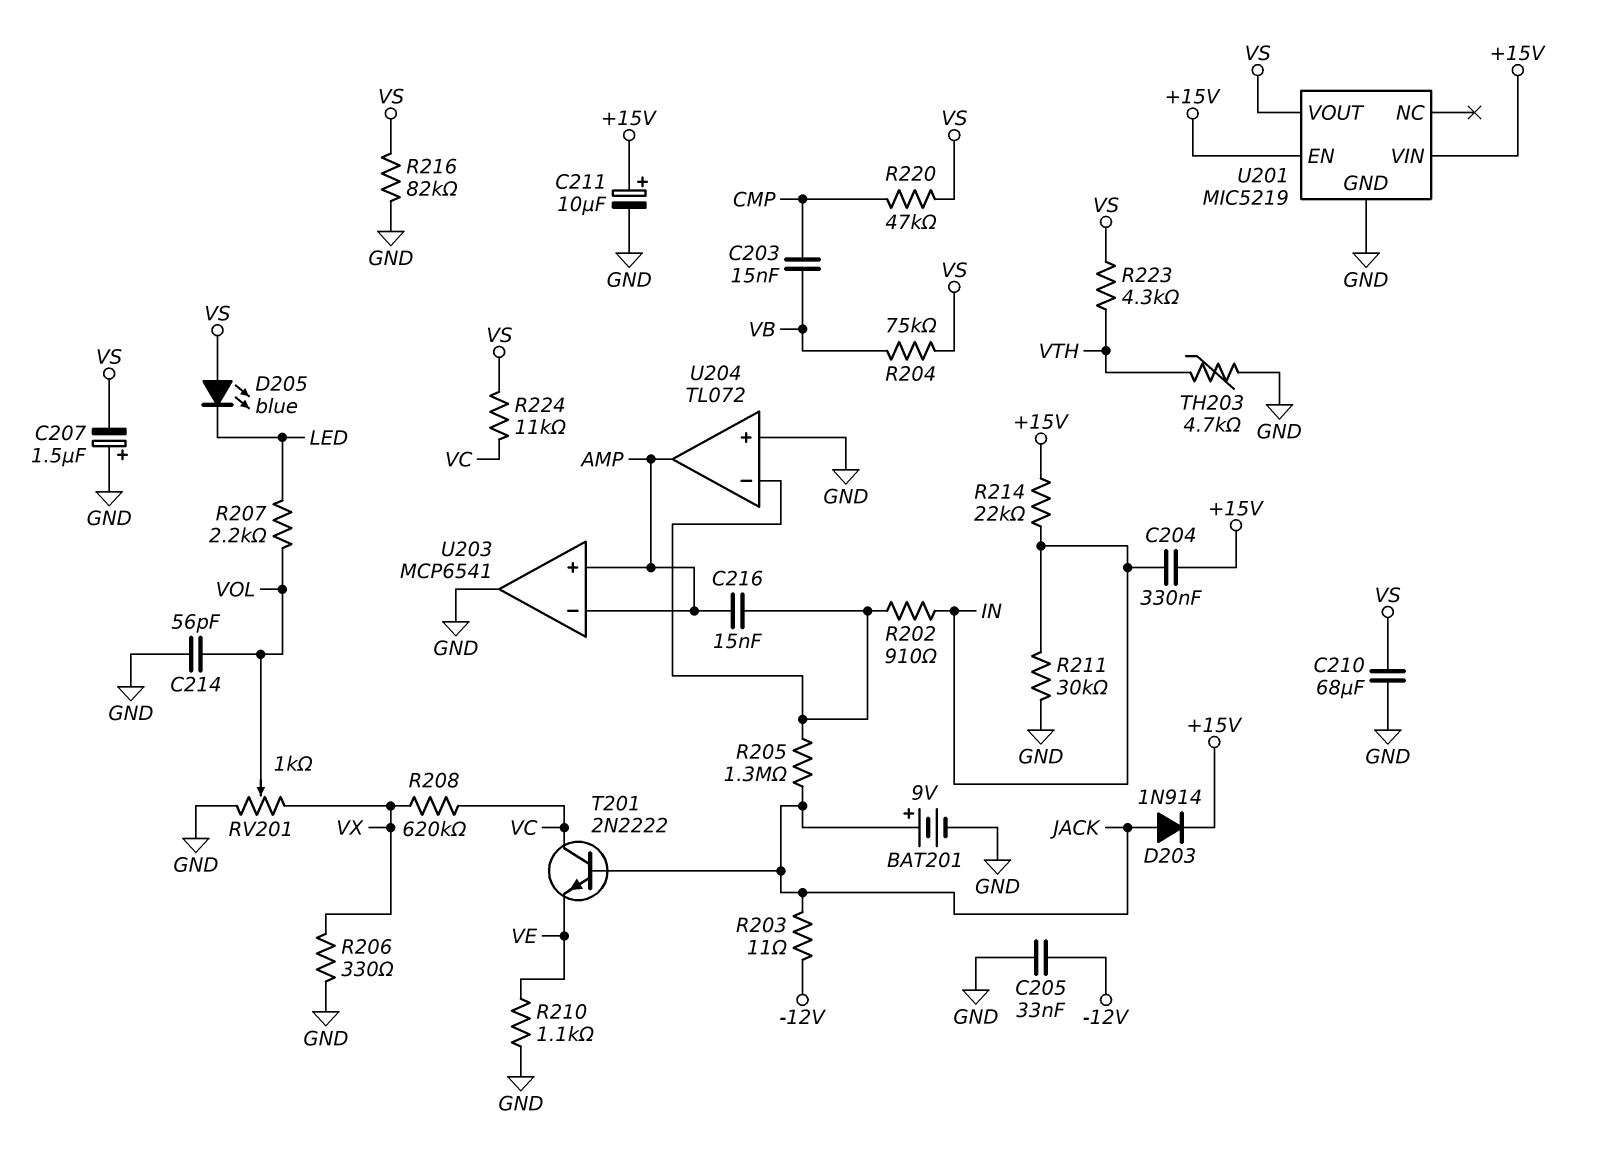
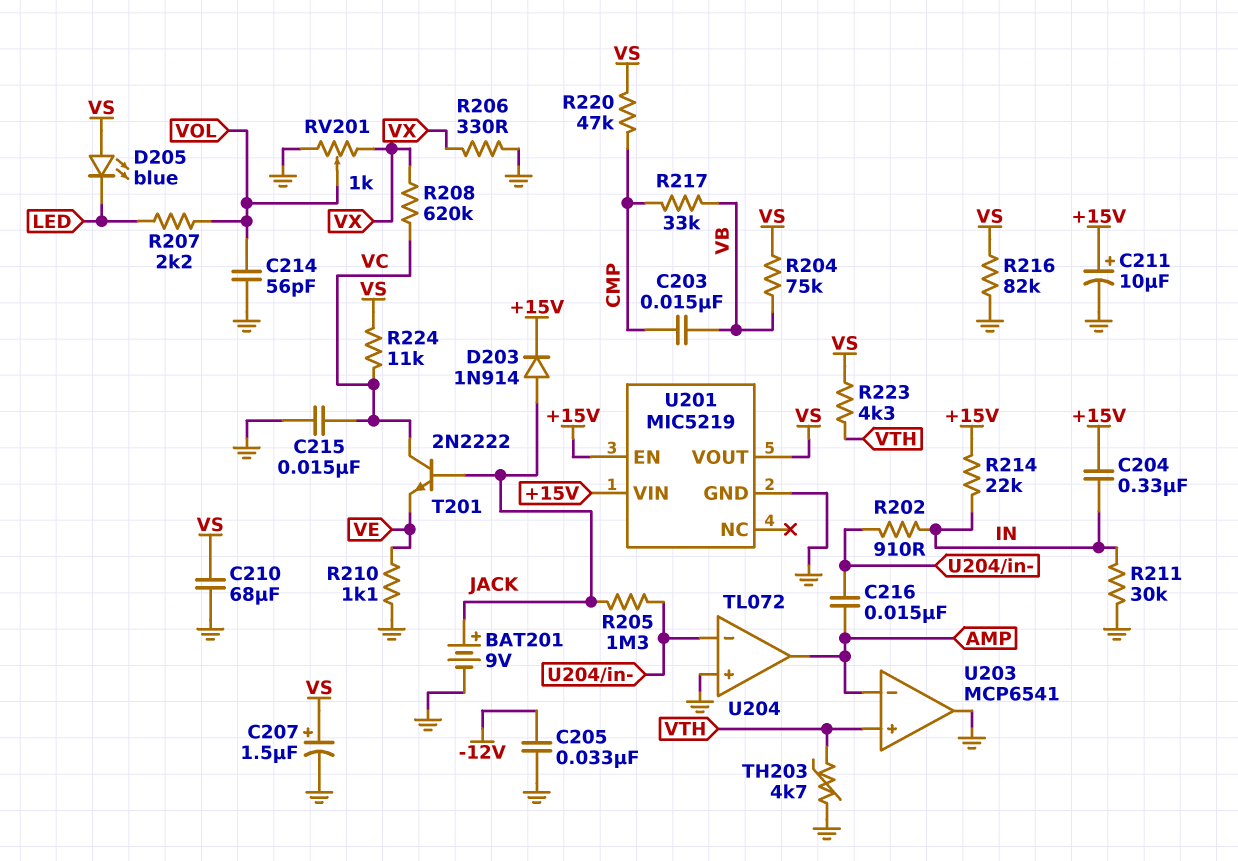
C207: 1.5uF (plus GND, minus VS) -> 1.5uF (plus VS, minus GND)
C215: none -> 15nF (GND, VC)
R203: 11 (-12V, JACK) -> none
R217: none -> 33k (CMP, VB)
U203 pin in+: AMP -> VTH

